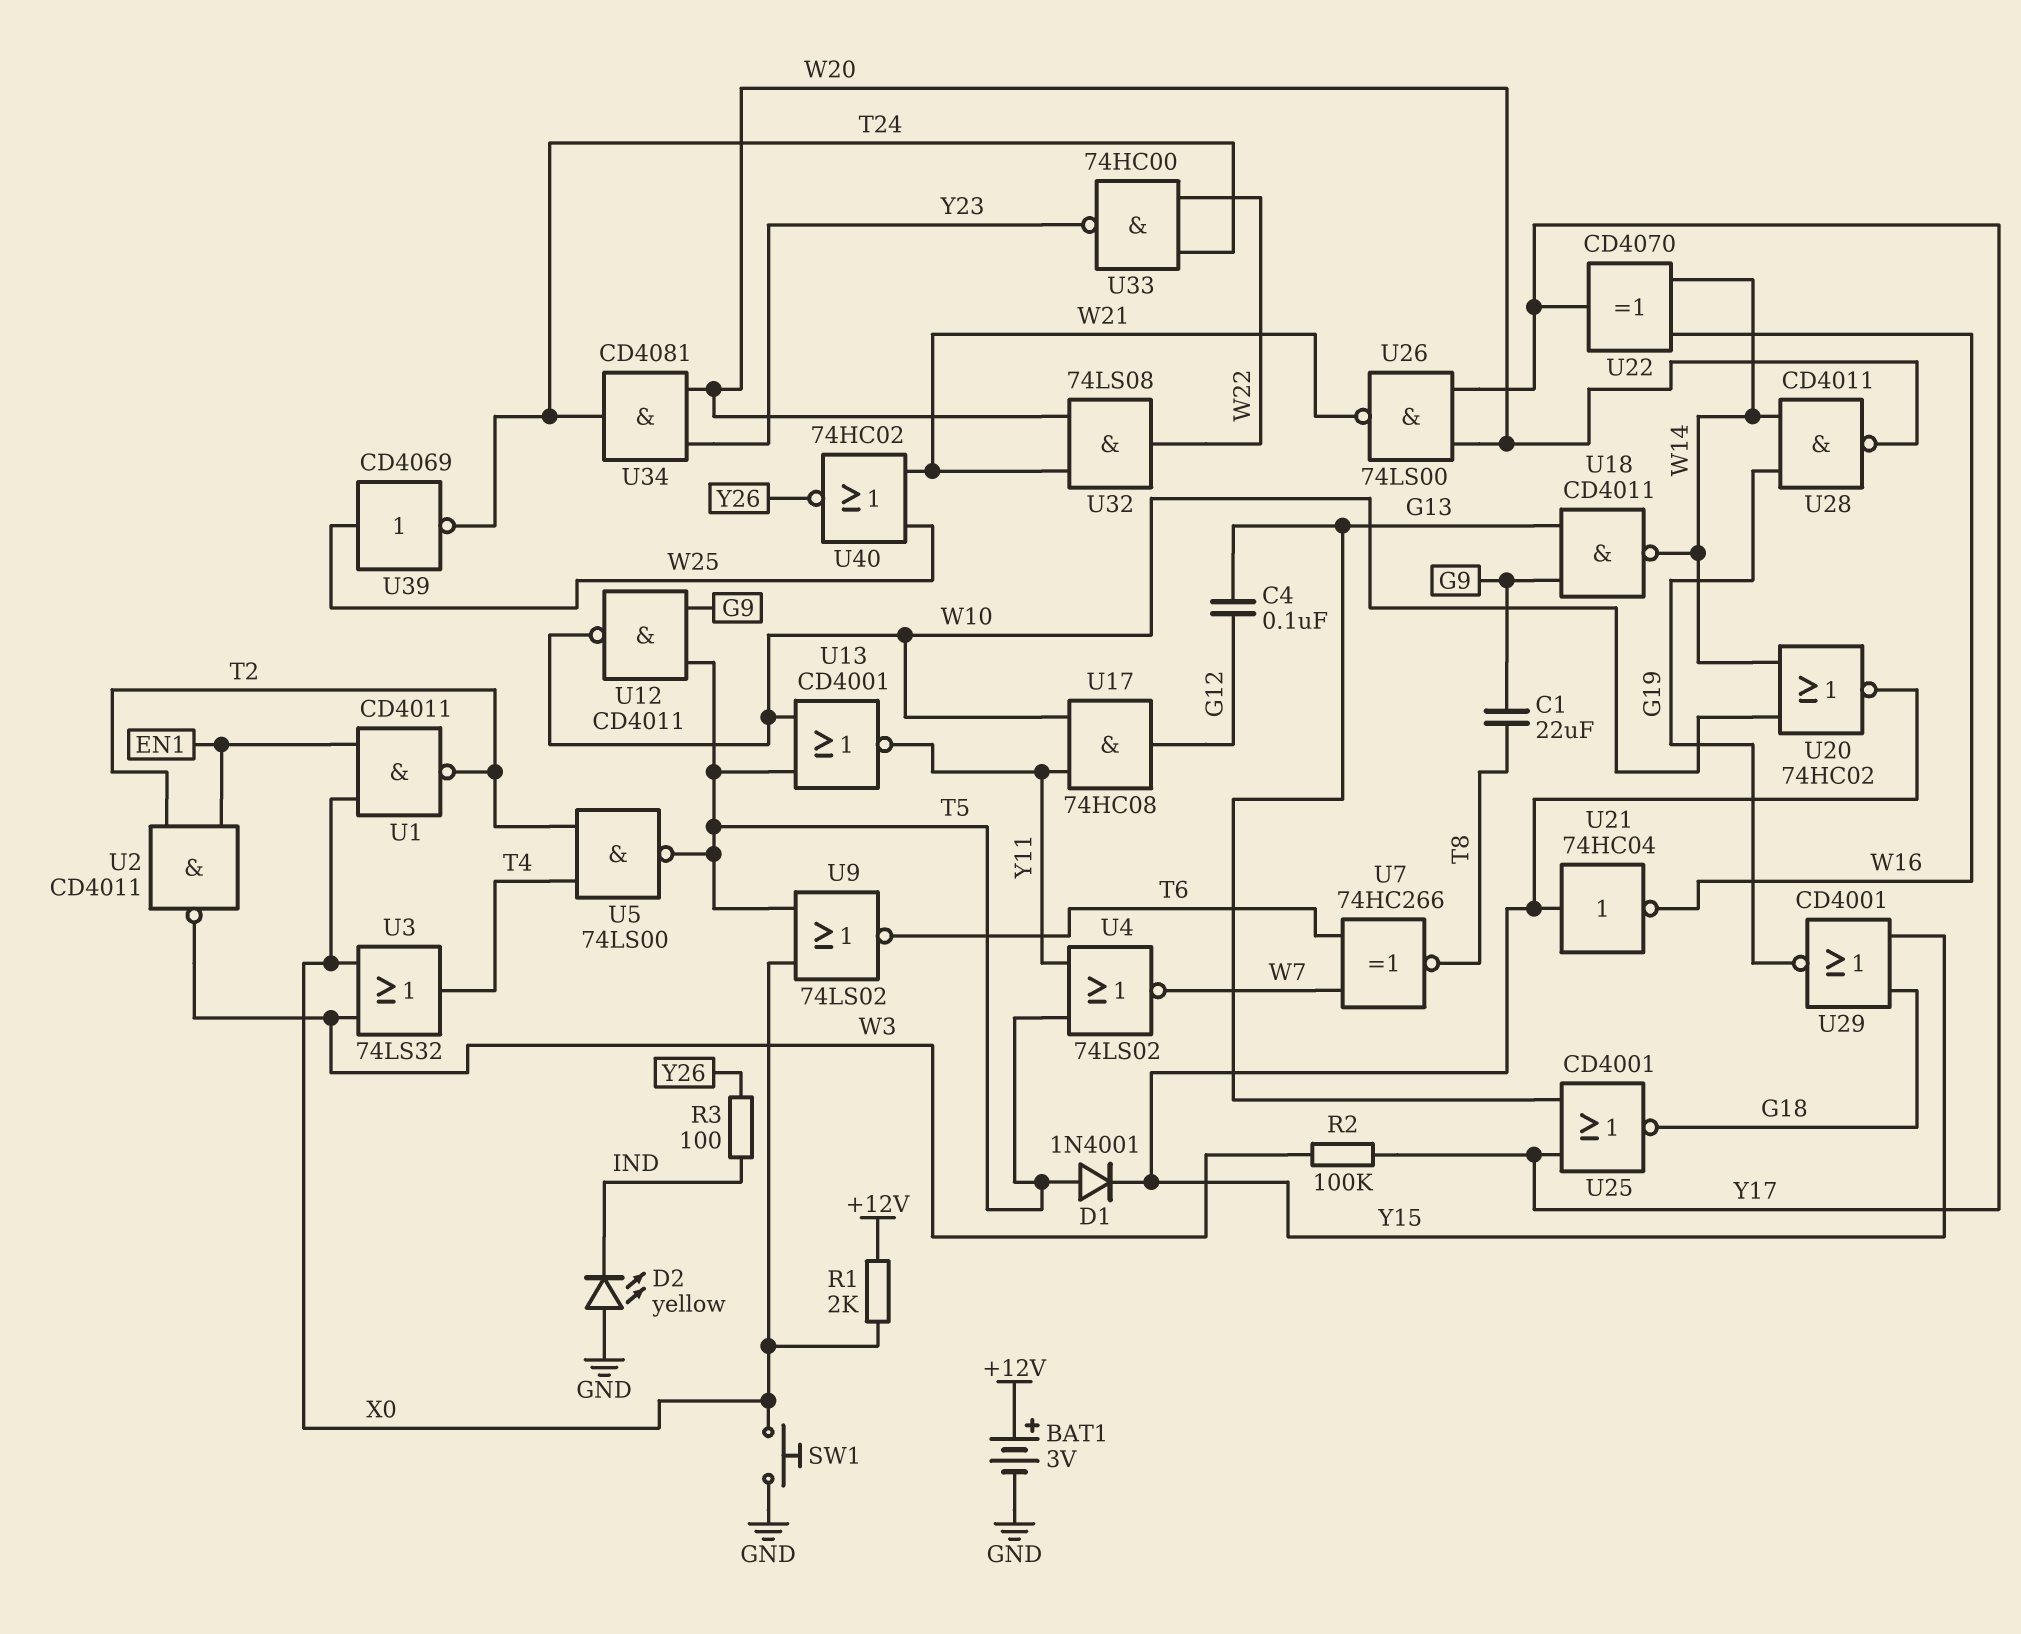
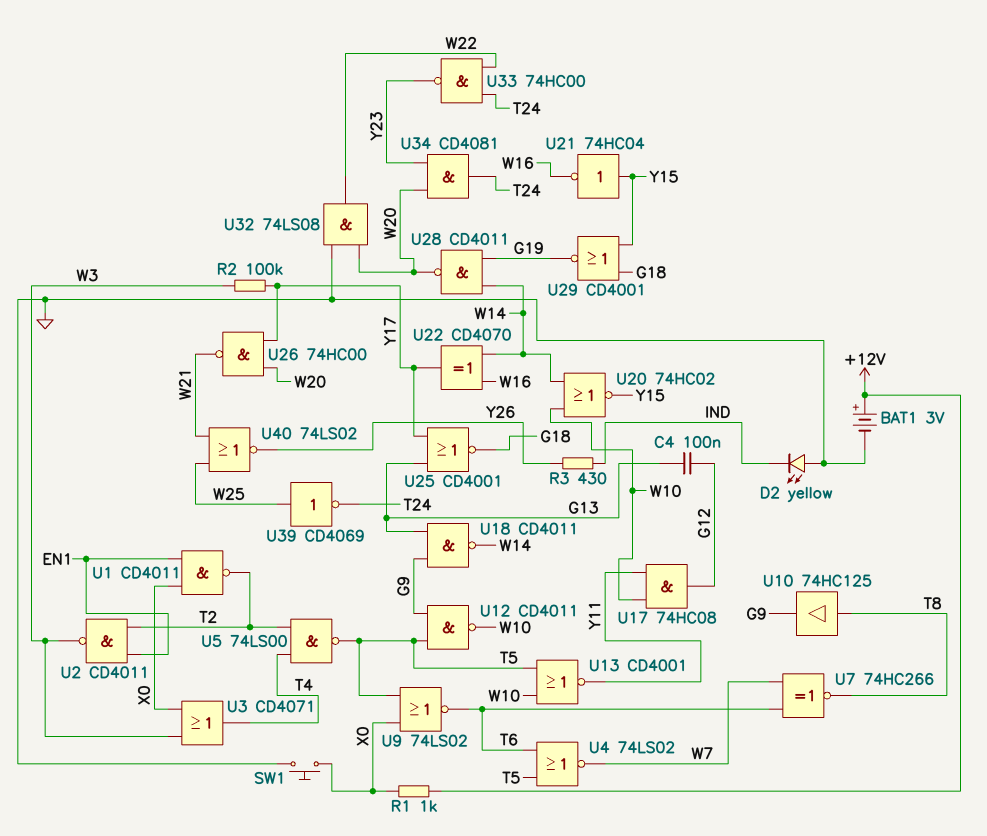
C1: 22uF (G9, T8) -> none
D1: diode 1N4001 (A T5, K Y15) -> none
R1: 2k (+12V, X0) -> 1k (+12V, X0)
R3: 100 (IND, Y26) -> 430 (IND, Y26)
U3: OR 74LS32 (in W3, in X0, out T4) -> OR CD4071 (in W3, in X0, out T4)
U4: NOR 74LS02 (in T5, in Y11, out W7) -> NOR 74LS02 (in T5, in T6, out W7)
U10: none -> buffer 74HC125 (in T8, out G9)
U26: NAND 74LS00 (in W20, in Y17, out W21) -> NAND 74HC00 (in W20, in Y17, out W21)
U32: AND 74LS08 (in W20, in W21, out W22) -> AND 74LS08 (in GND, in W20, out W22)
U40: NOR 74HC02 (in W21, in W25, out Y26) -> NOR 74LS02 (in W21, in W25, out Y26)

